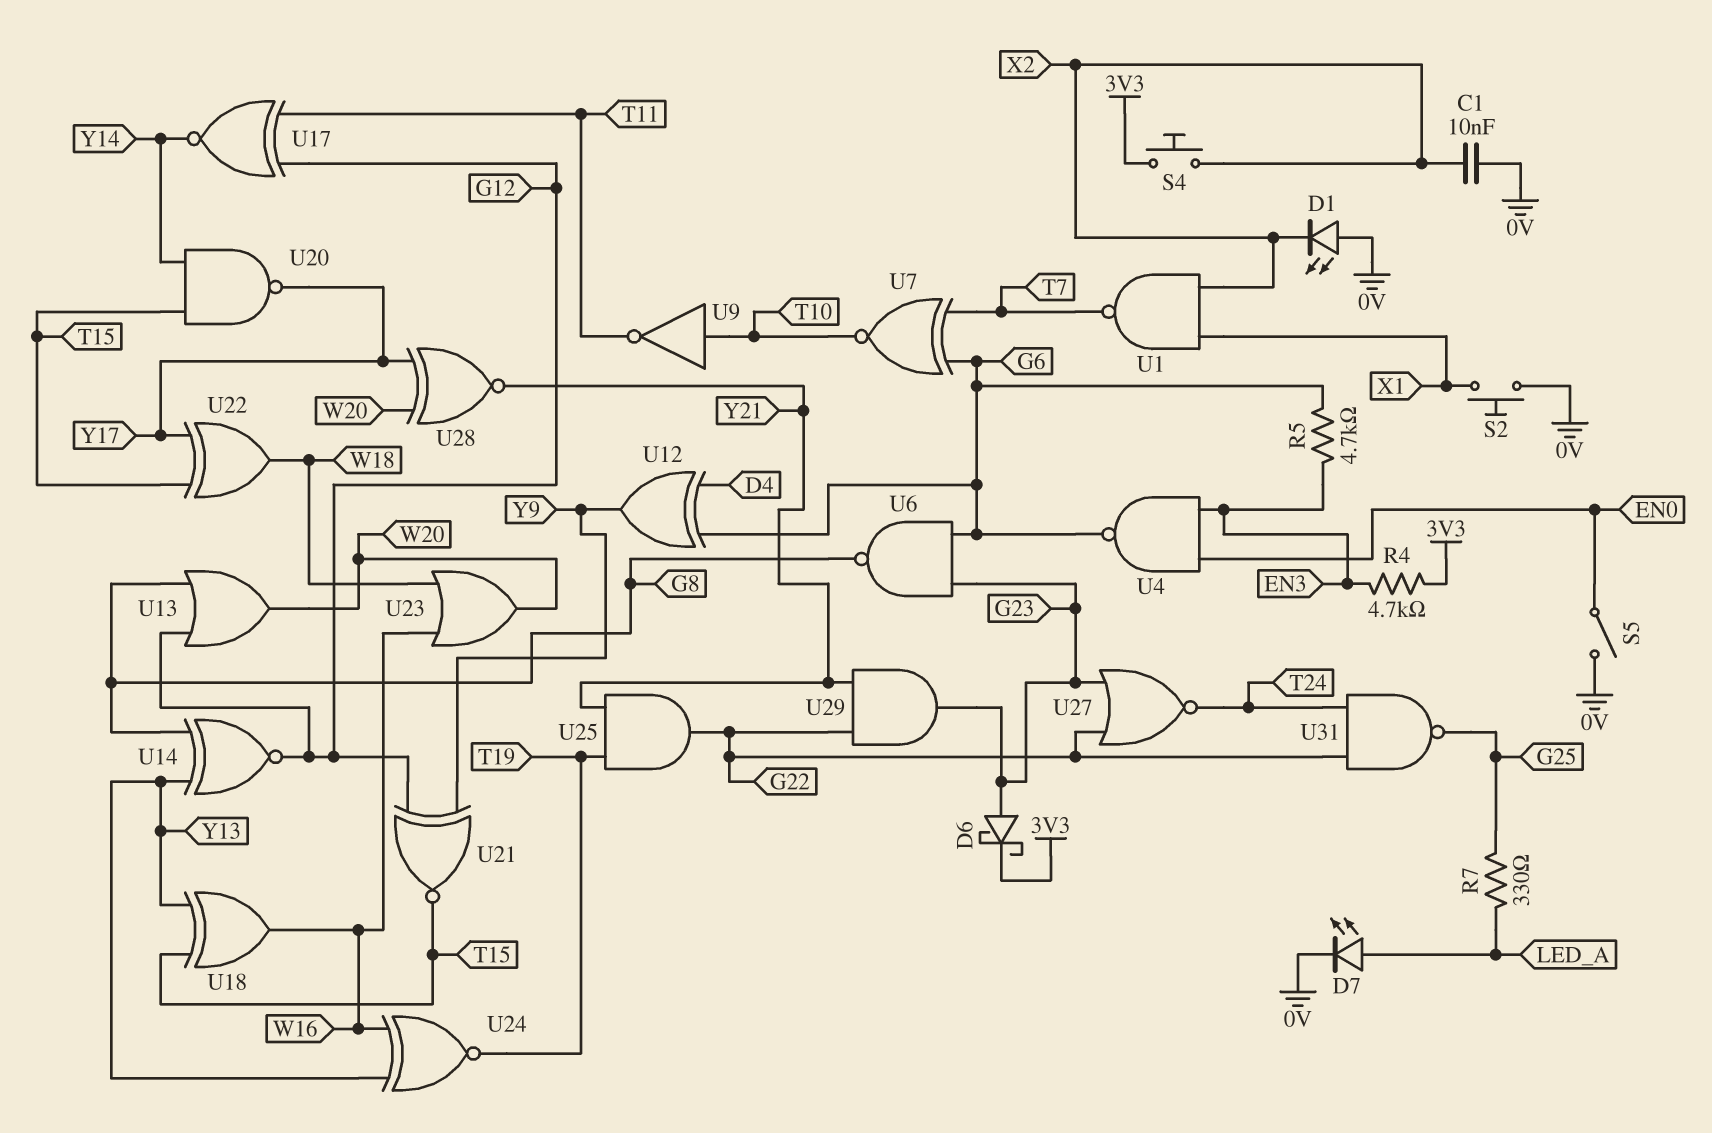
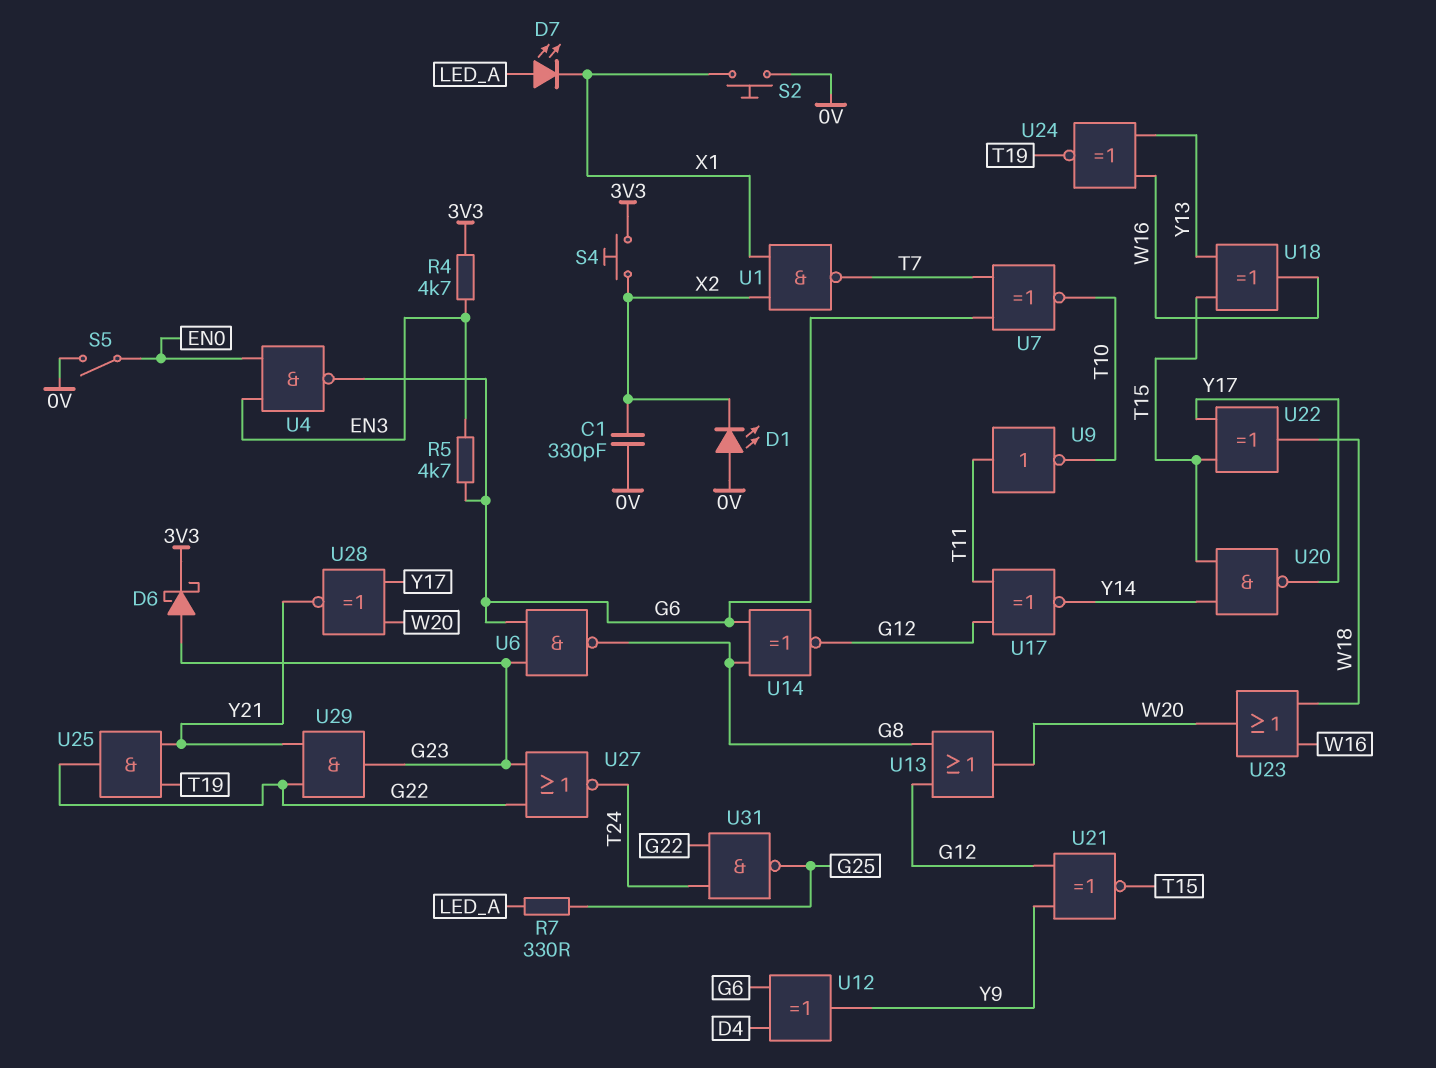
C1: 10nF (0V, X2) -> 330pF (0V, X2)
D7: LED (A LED_A, K 0V) -> LED (A LED_A, K X1)
U9: NOT (in T10, out T11) -> NOT (in T11, out T10)
U14: XNOR (in G8, in Y13, out G12) -> XNOR (in G6, in G8, out G12)

